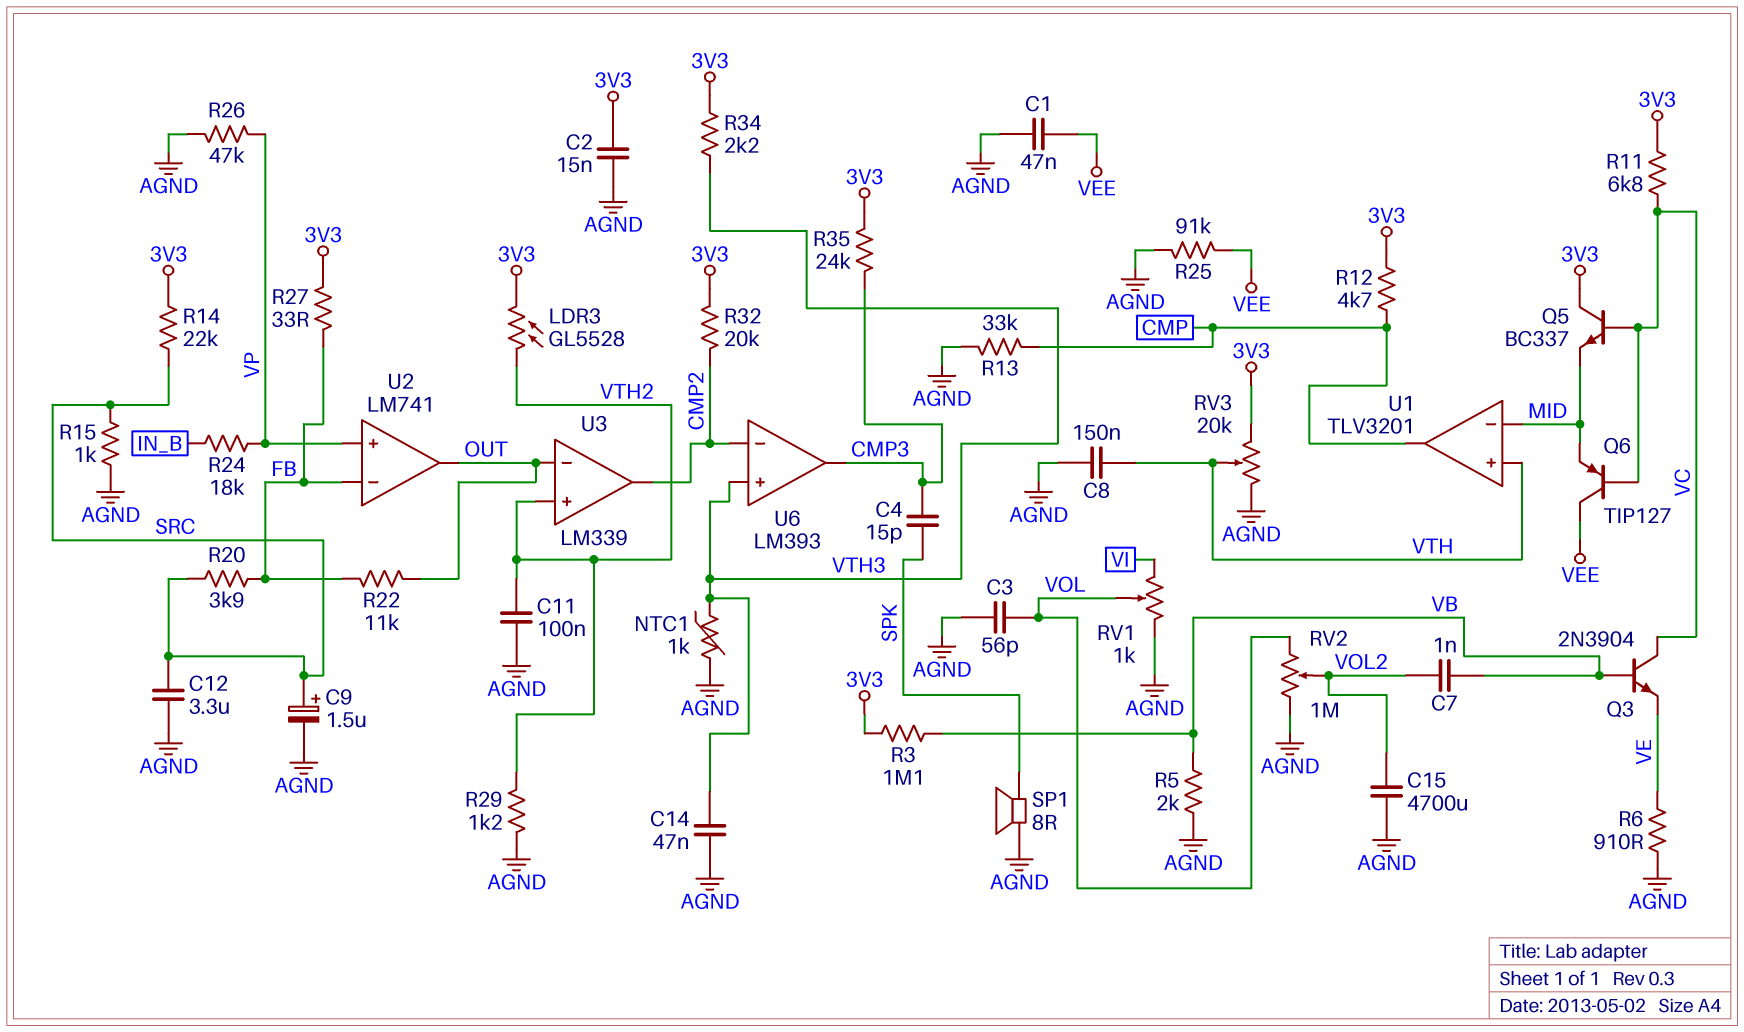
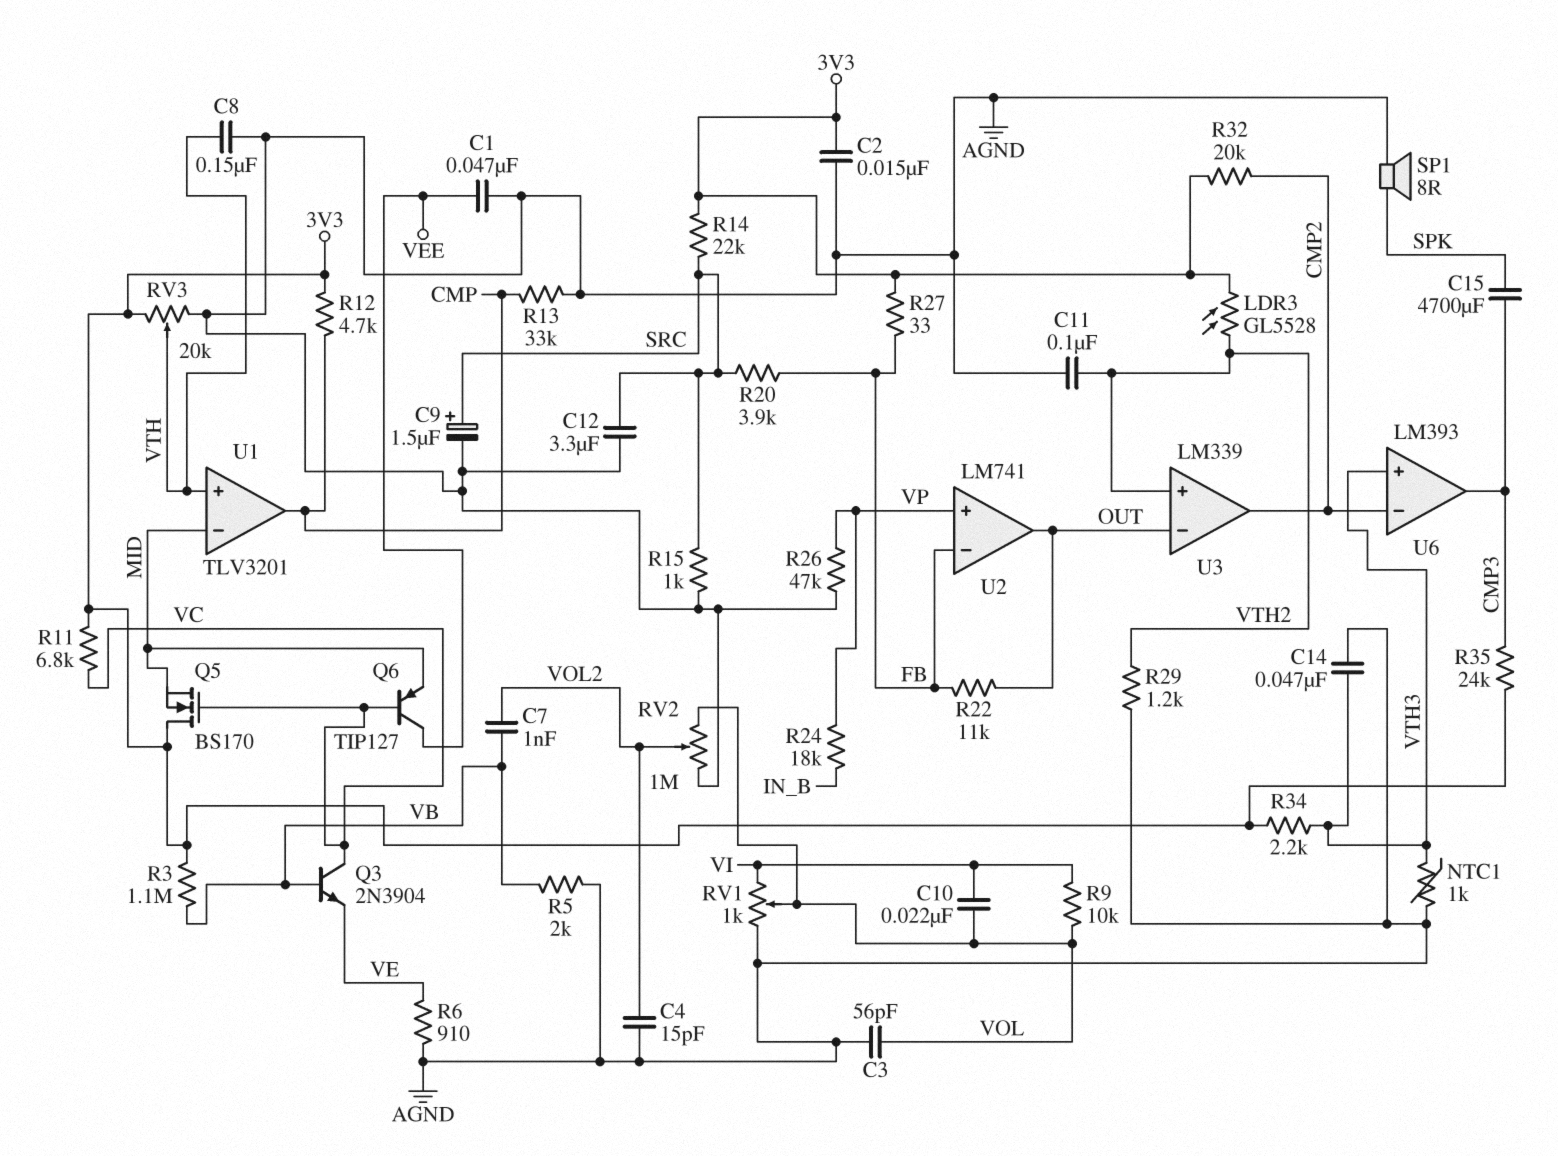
C4: 15pF (CMP3, SPK) -> 15pF (AGND, VOL2)
C10: none -> 22nF (VI, VOL)
C15: 4700uF (AGND, VOL2) -> 4700uF (CMP3, SPK)
Q5: NPN BC337 (B VC, C 3V3, E MID) -> NMOS BS170 (G VC, D 3V3, S MID)
R9: none -> 10k (VI, VOL)
R25: 91k (AGND, VEE) -> none

